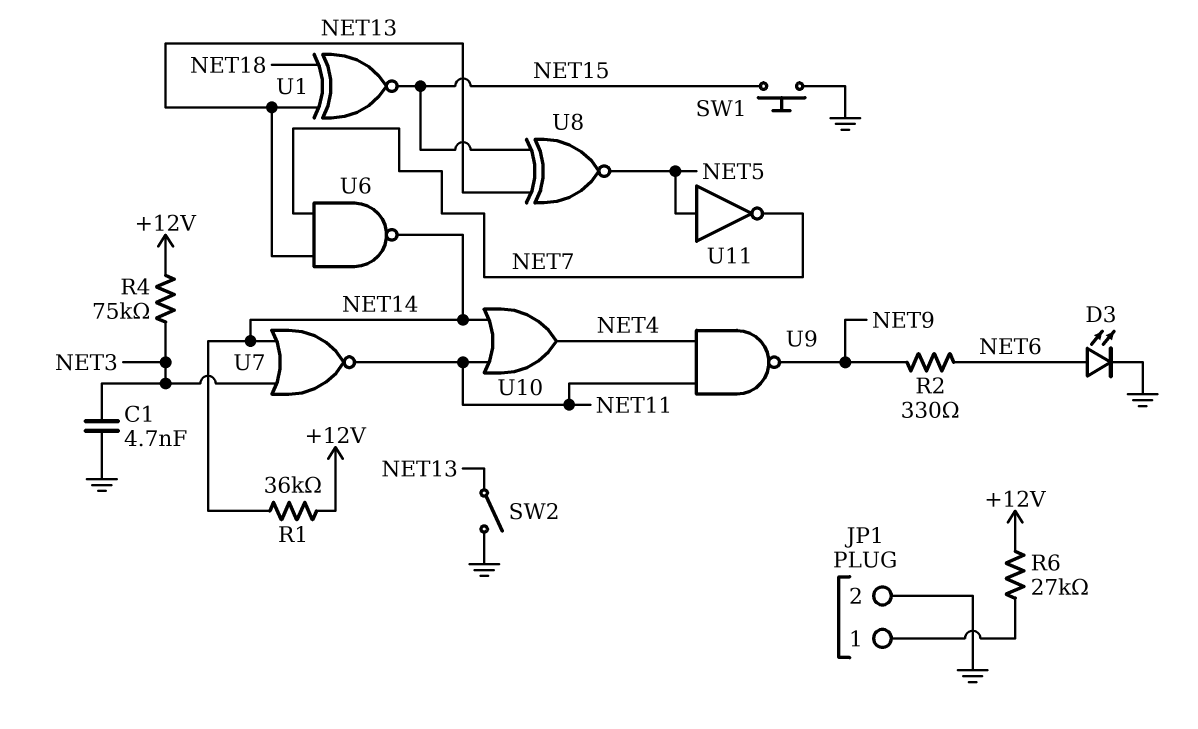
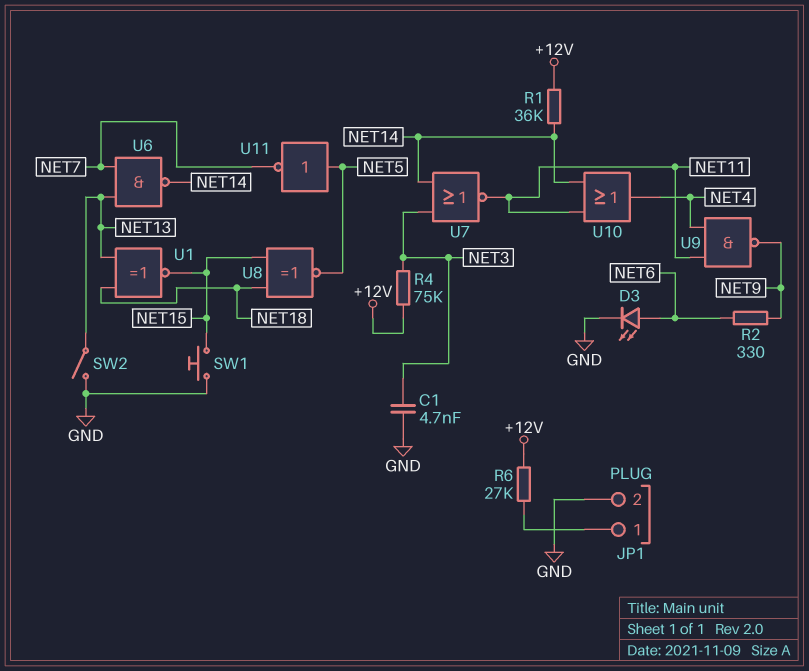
U8: XNOR (in NET13, in NET15, out NET5) -> XNOR (in NET15, in NET18, out NET5)

